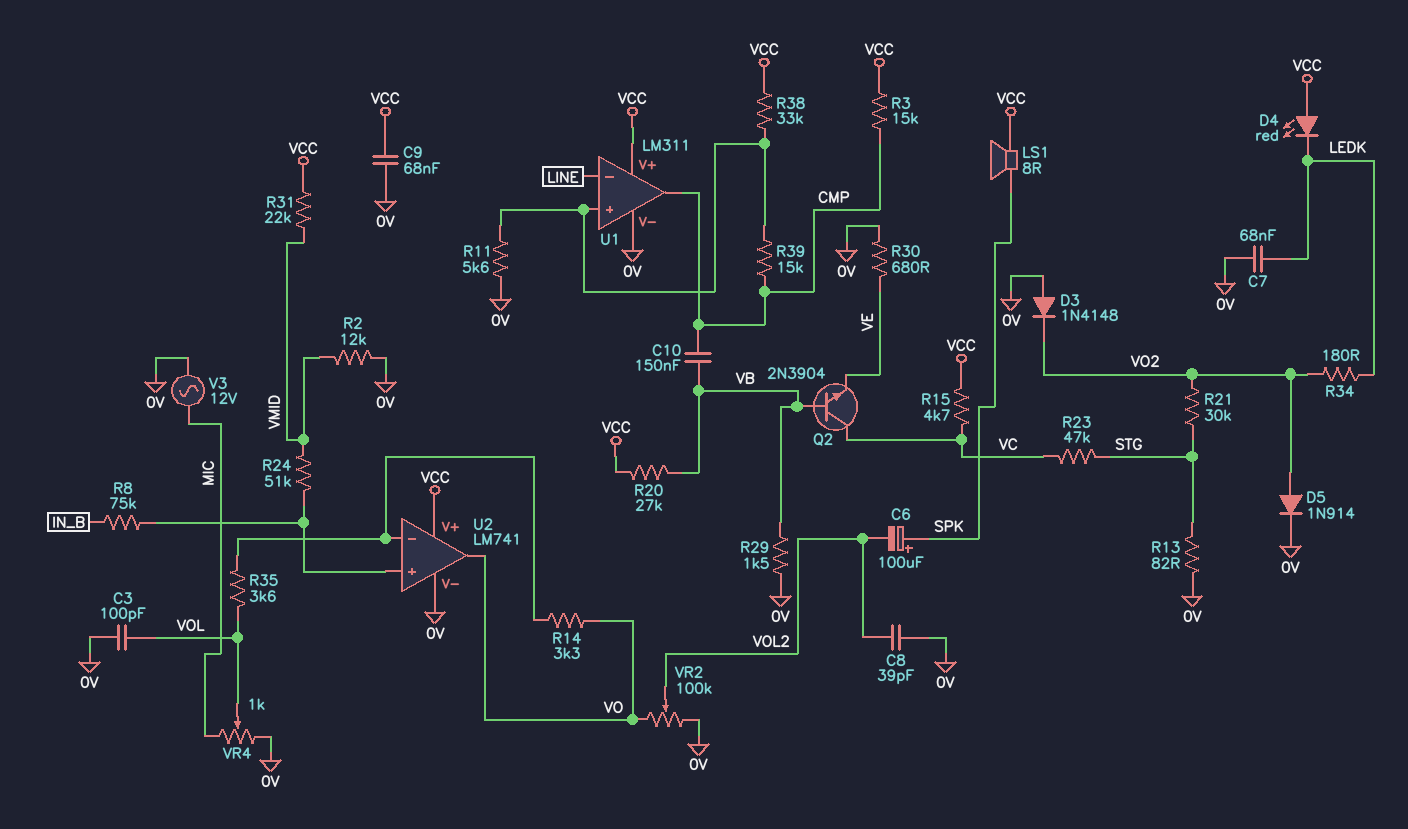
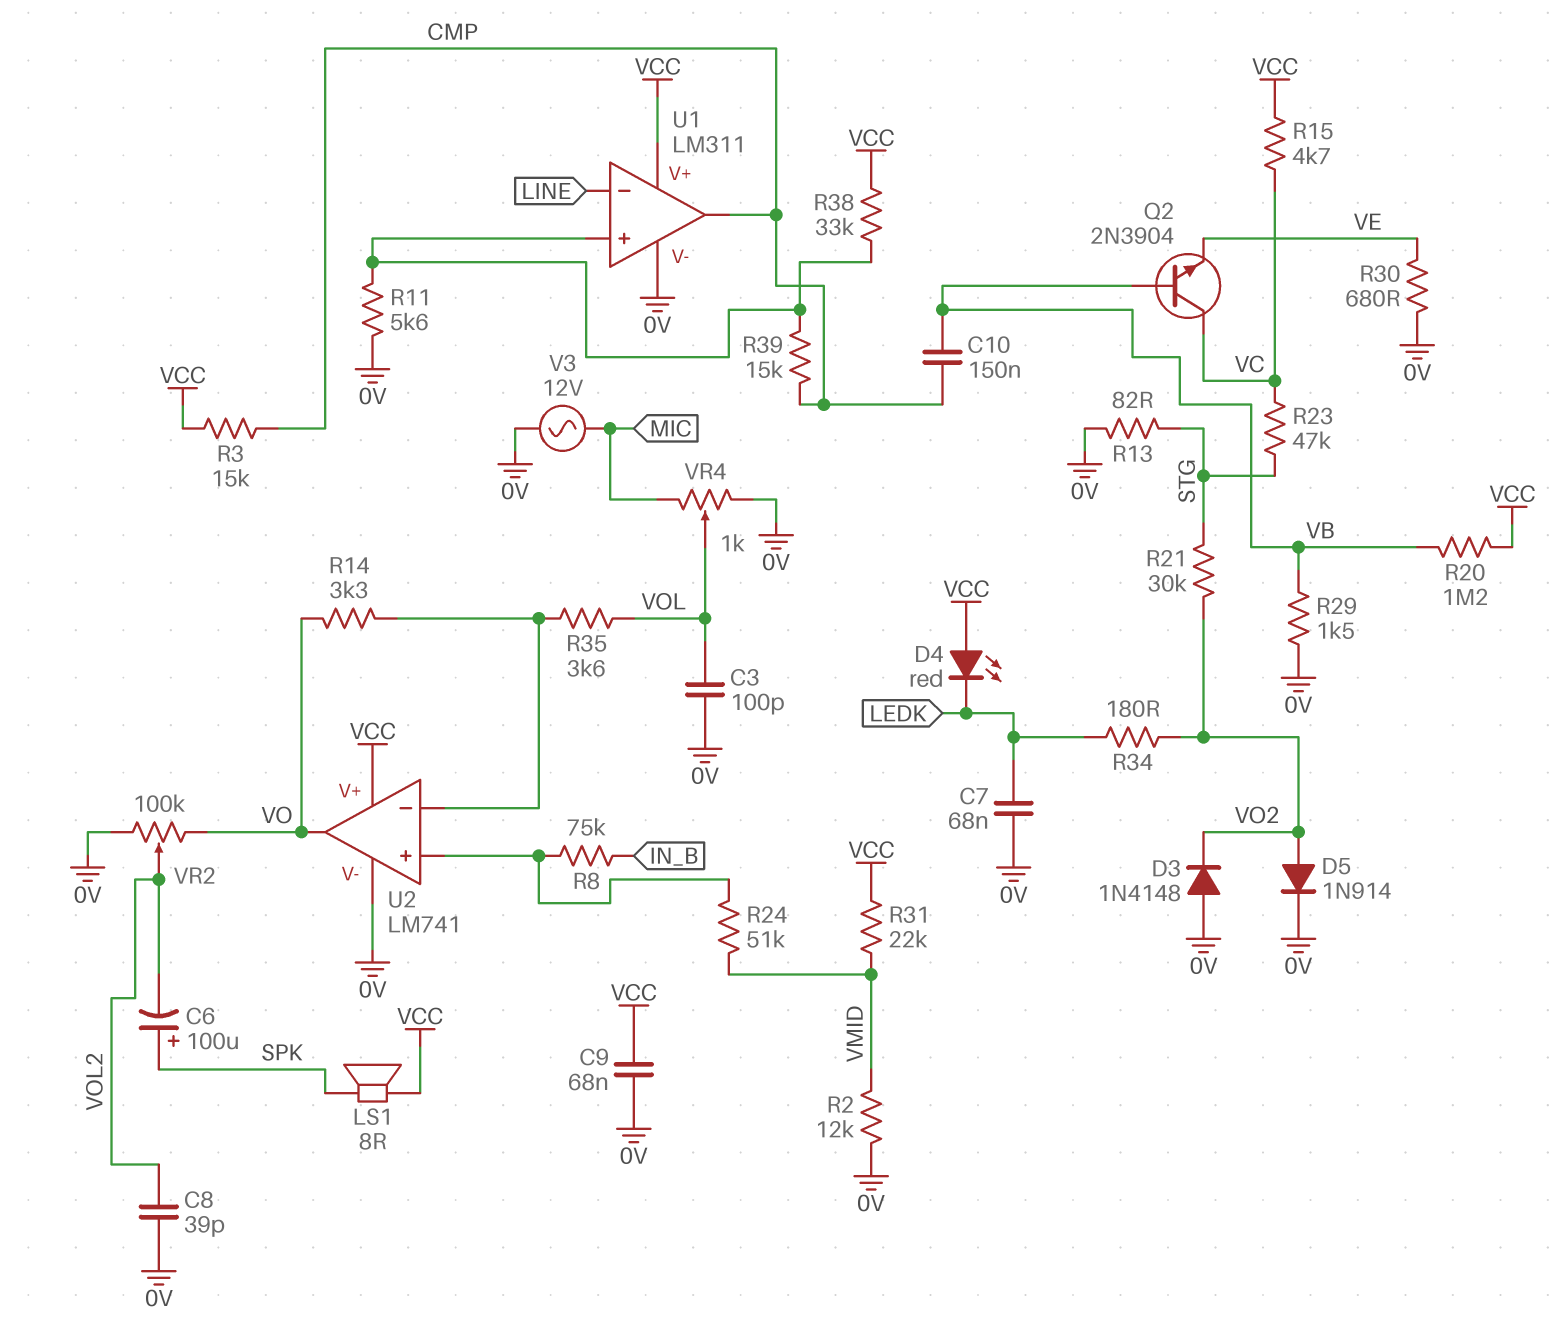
R20: 27k (VB, VCC) -> 1.2M (VB, VCC)

